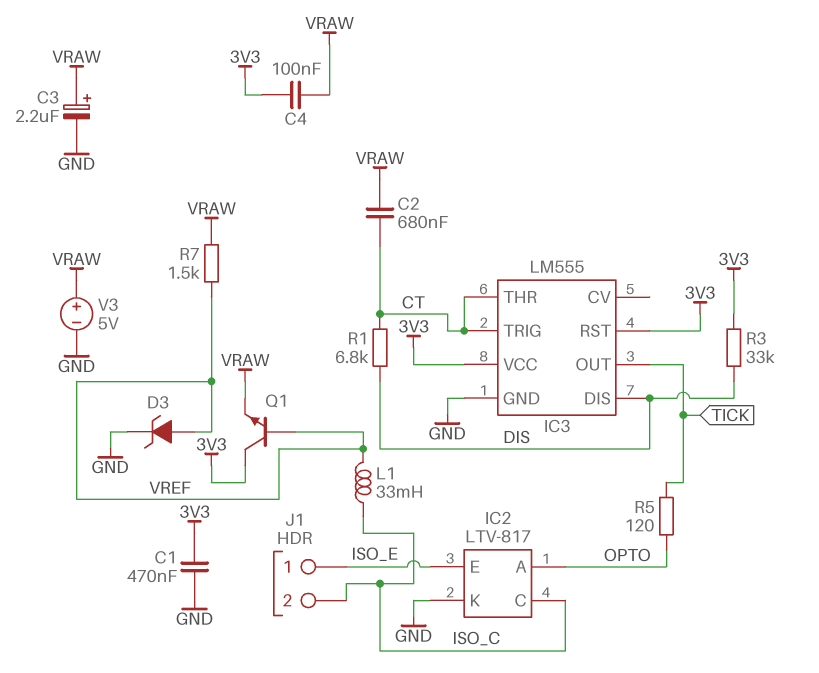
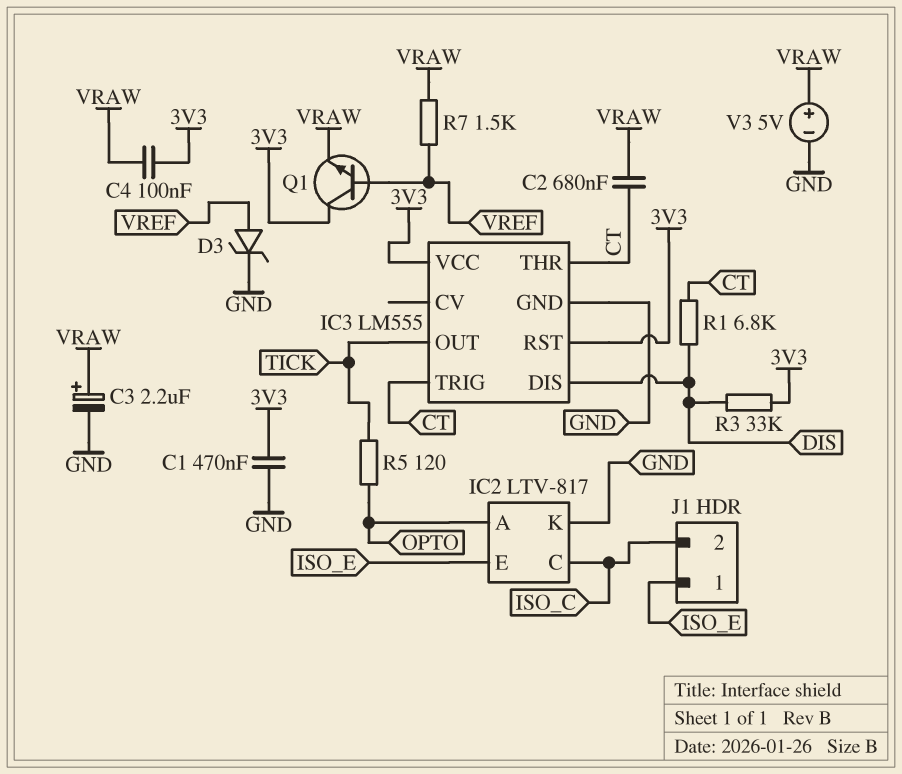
L1: 33mH (ISO_C, VREF) -> none

